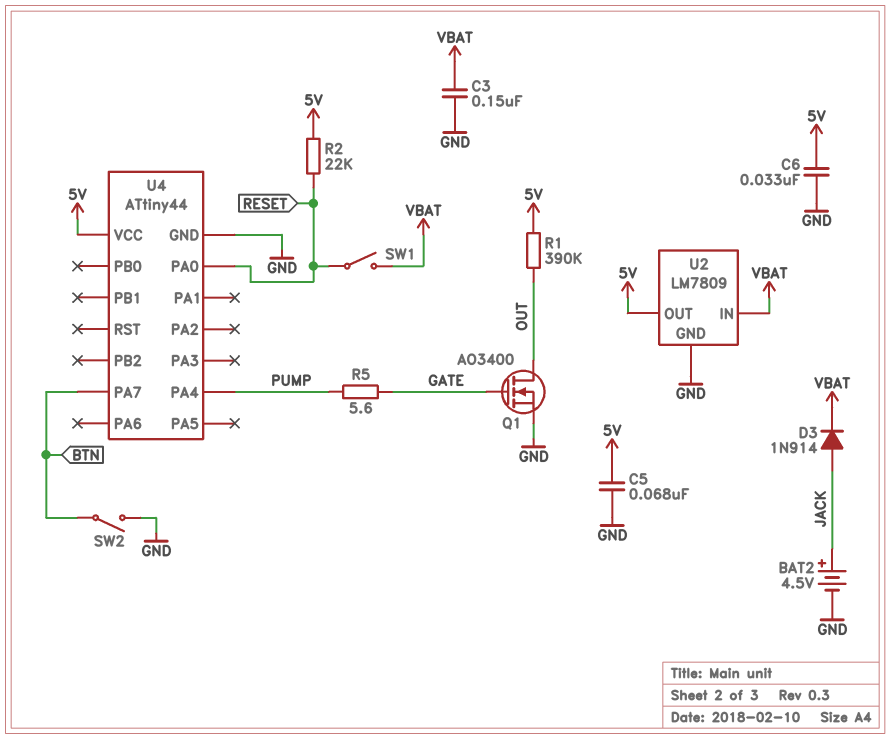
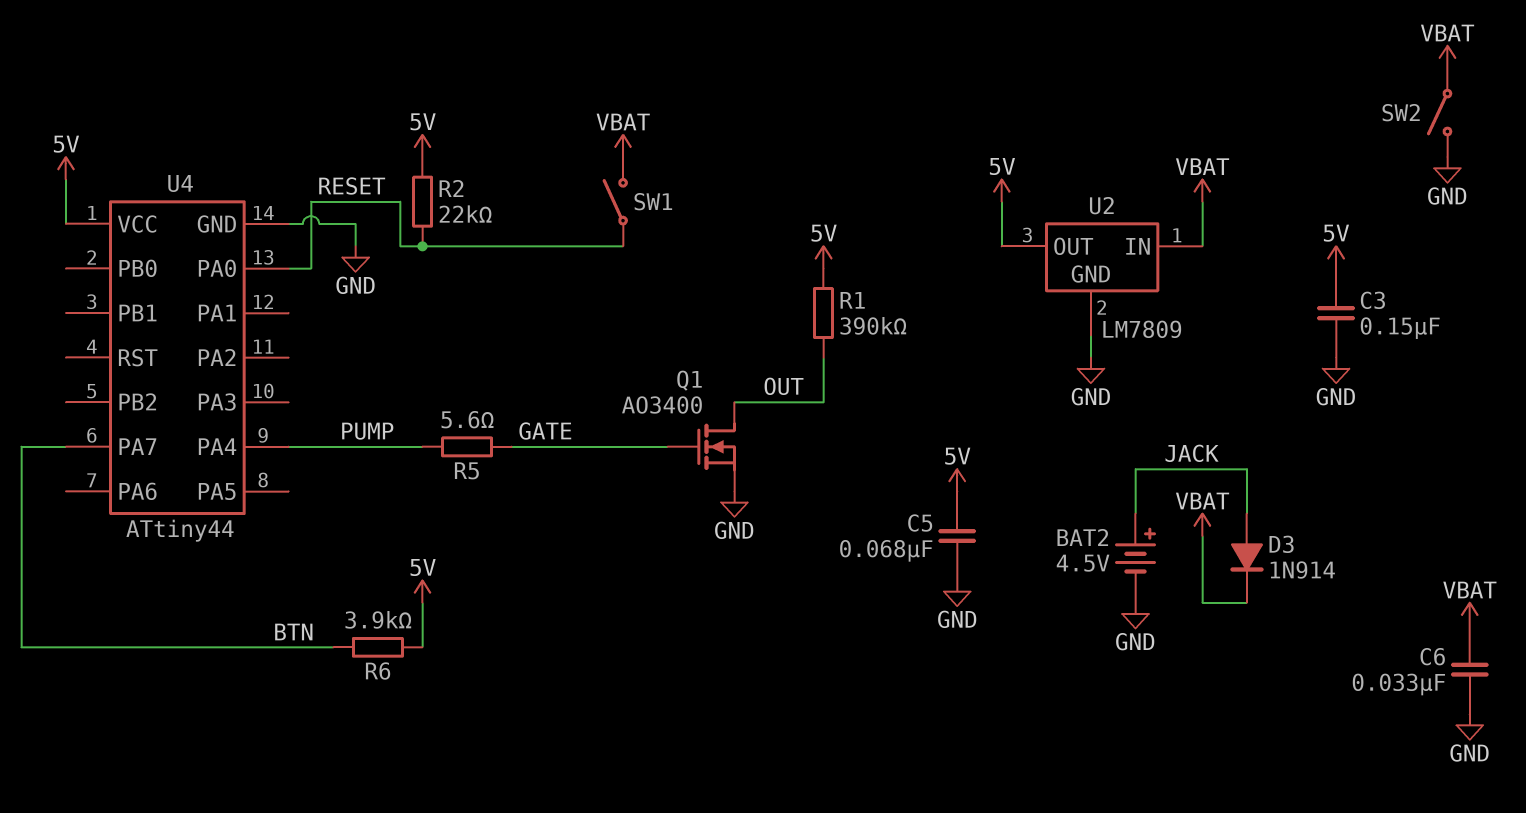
C3: 150nF (GND, VBAT) -> 150nF (5V, GND)
C6: 33nF (5V, GND) -> 33nF (GND, VBAT)
R6: none -> 3.9k (5V, BTN)
SW2: switch (BTN, GND) -> switch (GND, VBAT)

